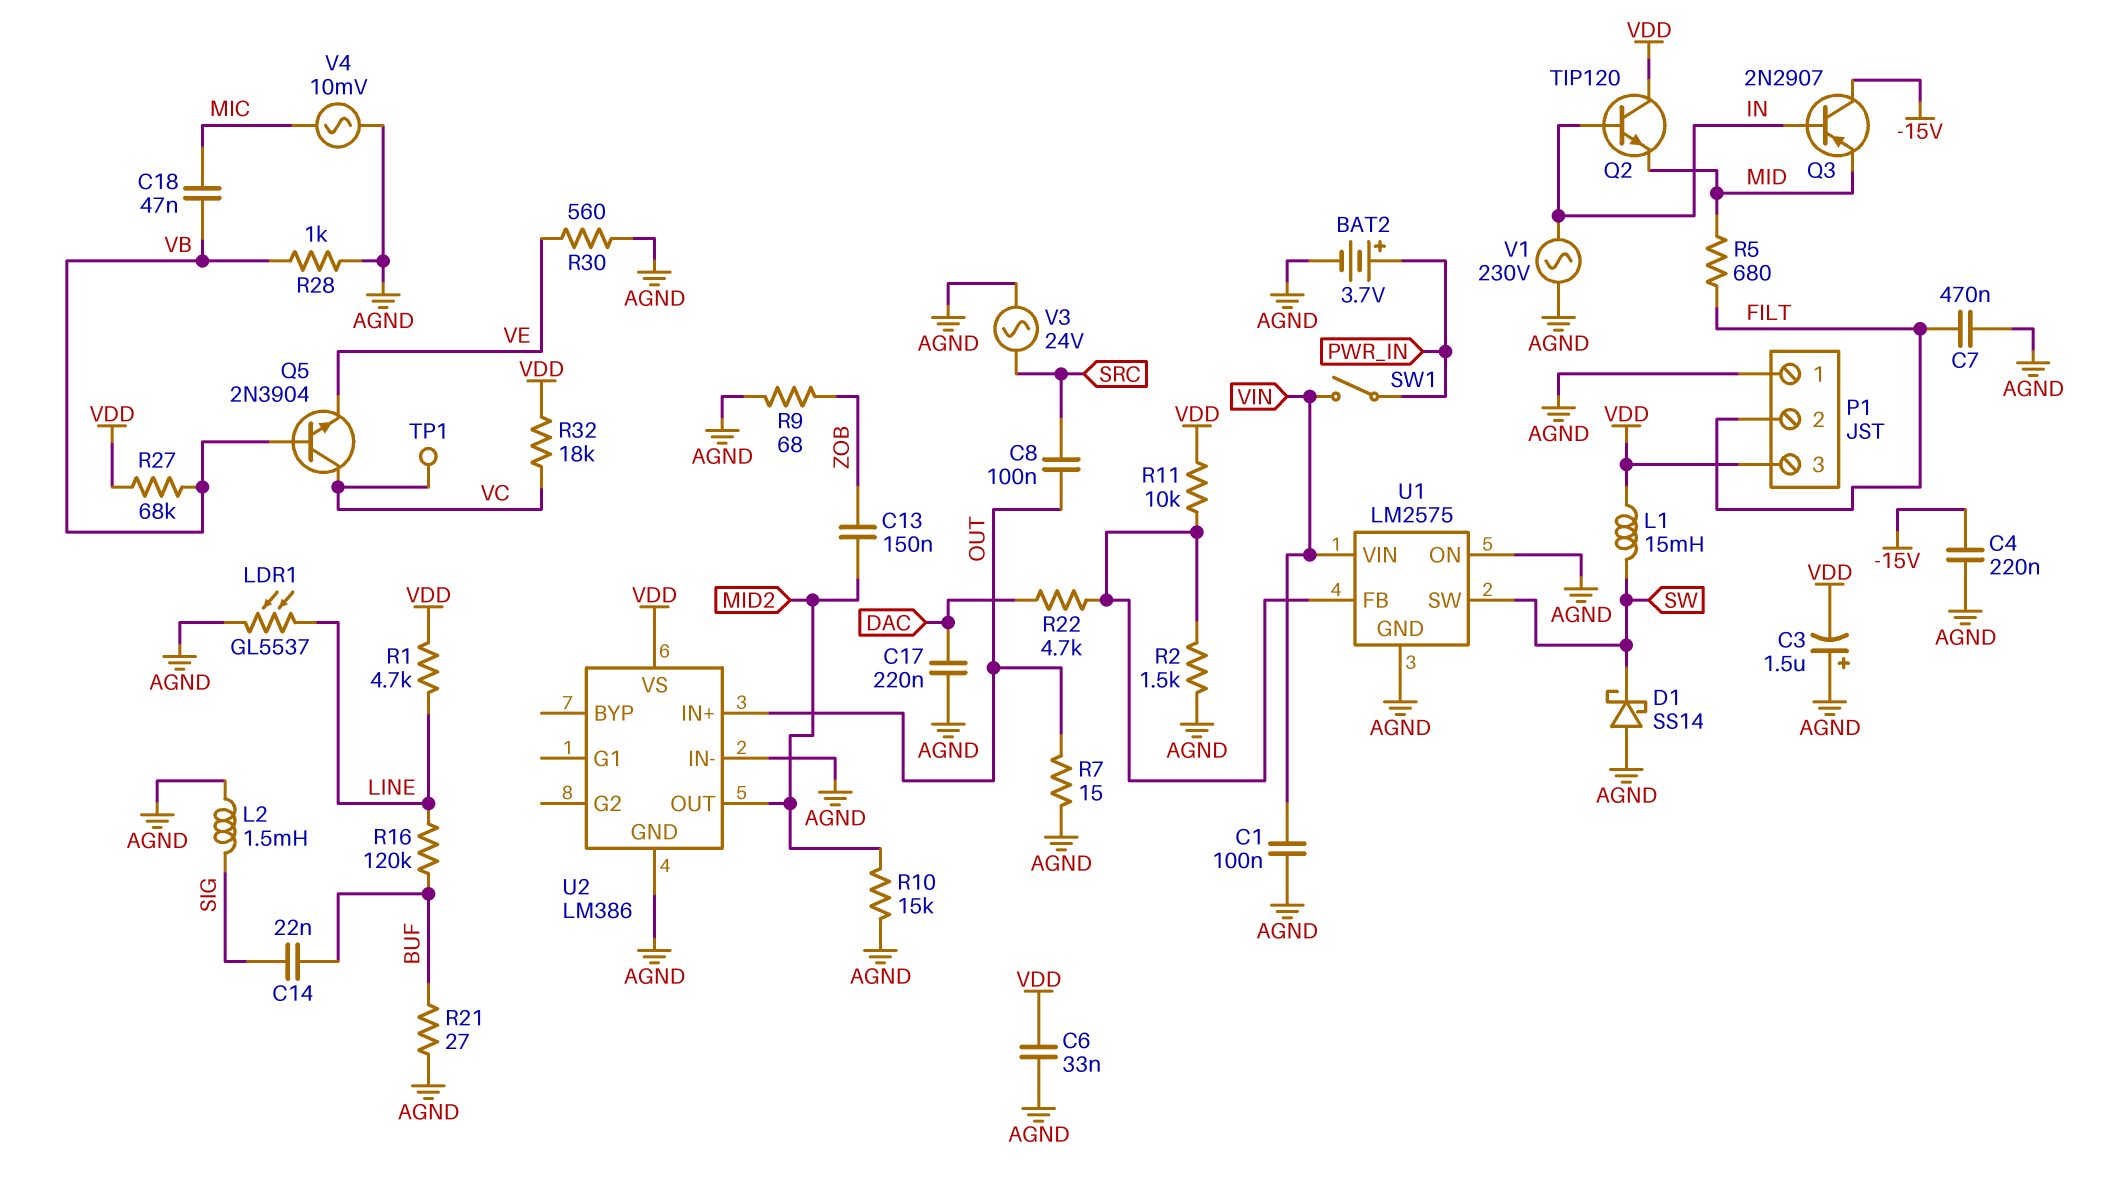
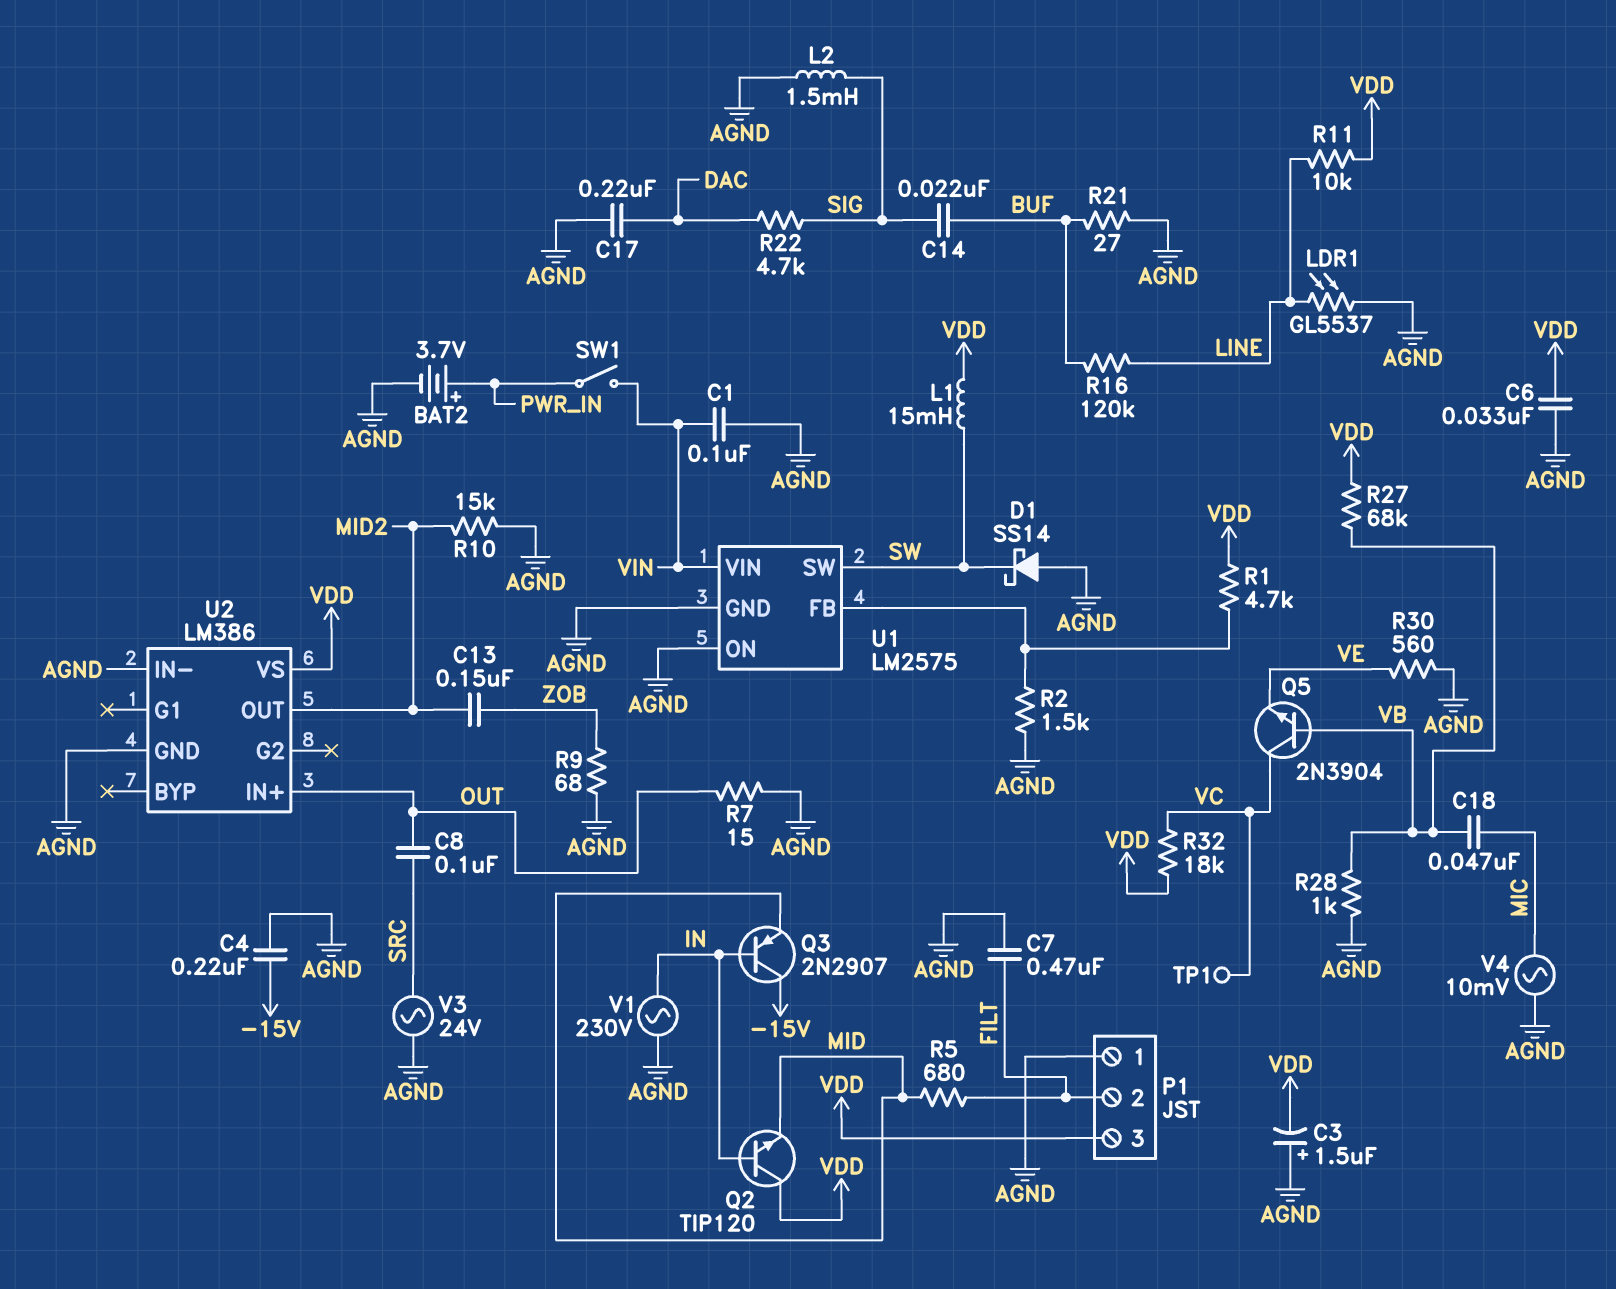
R1: 4.7k (LINE, VDD) -> 4.7k (U1/FB, VDD)
R11: 10k (U1/FB, VDD) -> 10k (LINE, VDD)
R22: 4.7k (DAC, U1/FB) -> 4.7k (DAC, SIG)

